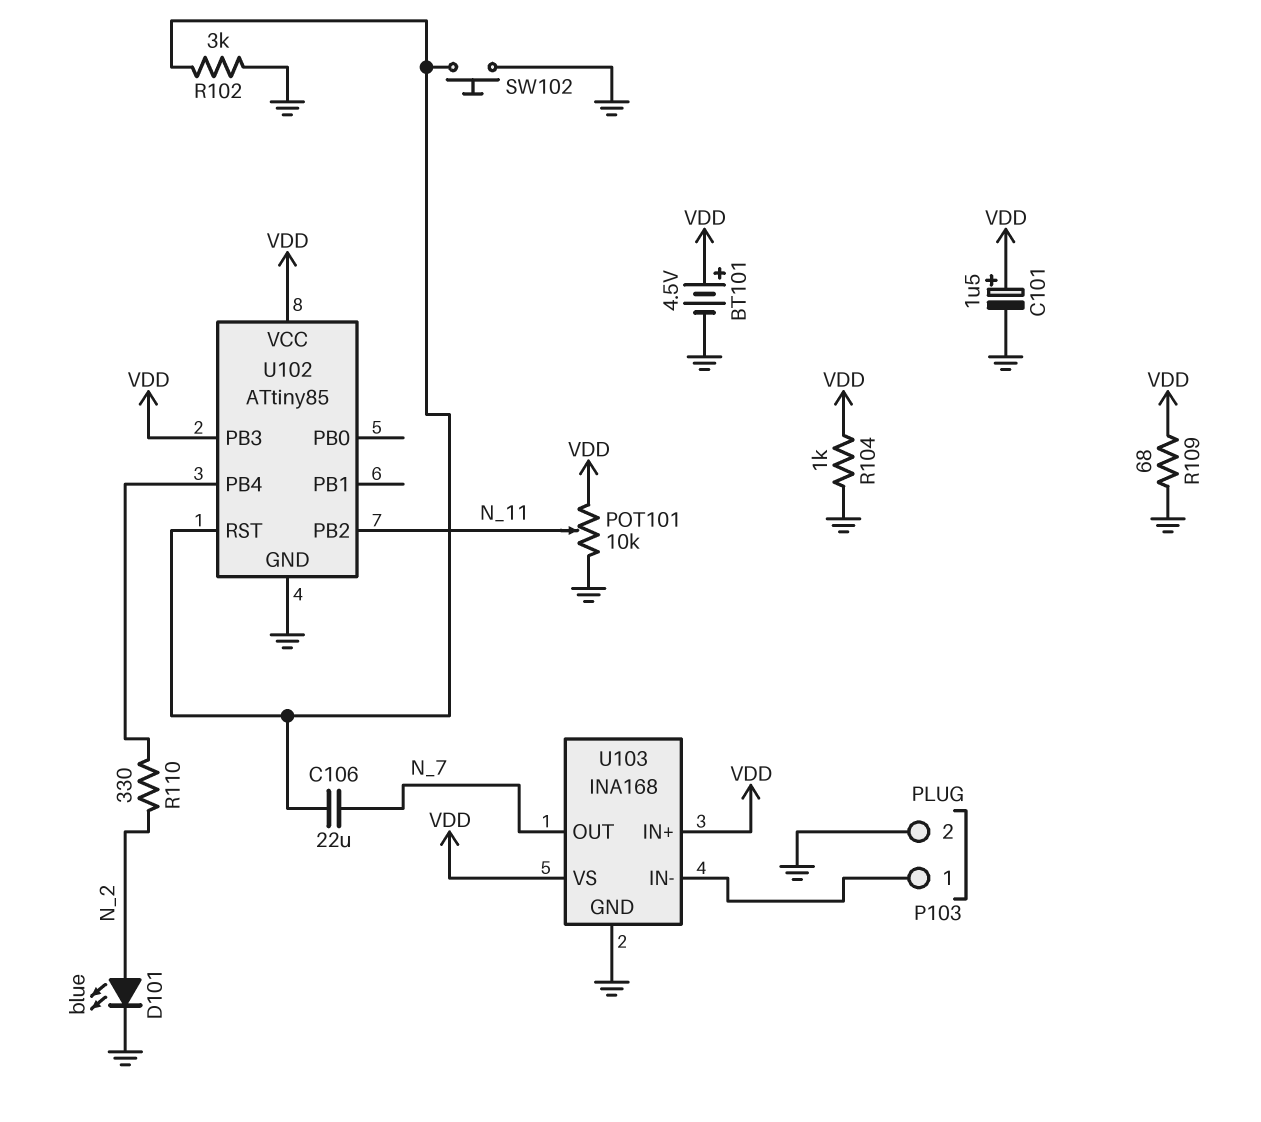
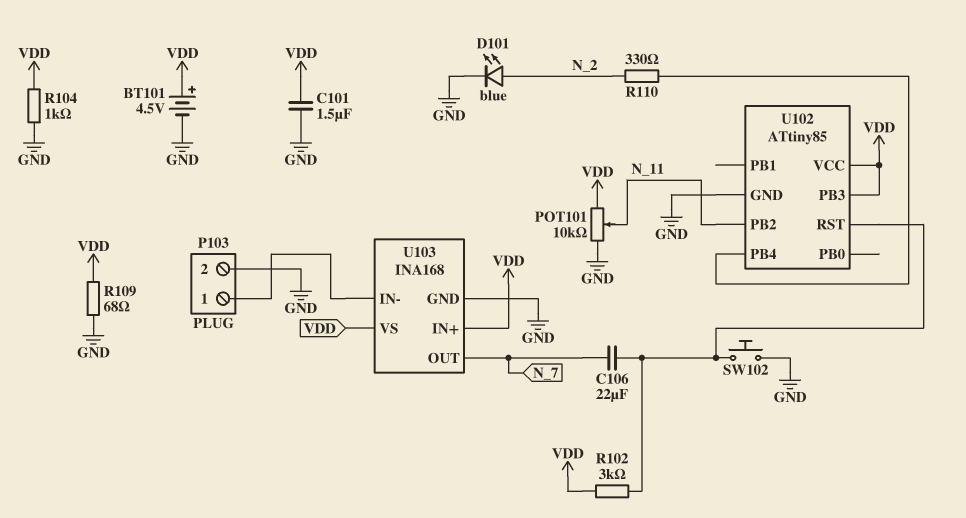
C101: 1.5uF (plus VDD, minus GND) -> 1.5uF (GND, VDD)
R102: 3k (GND, U102/RST) -> 3k (U102/RST, VDD)

